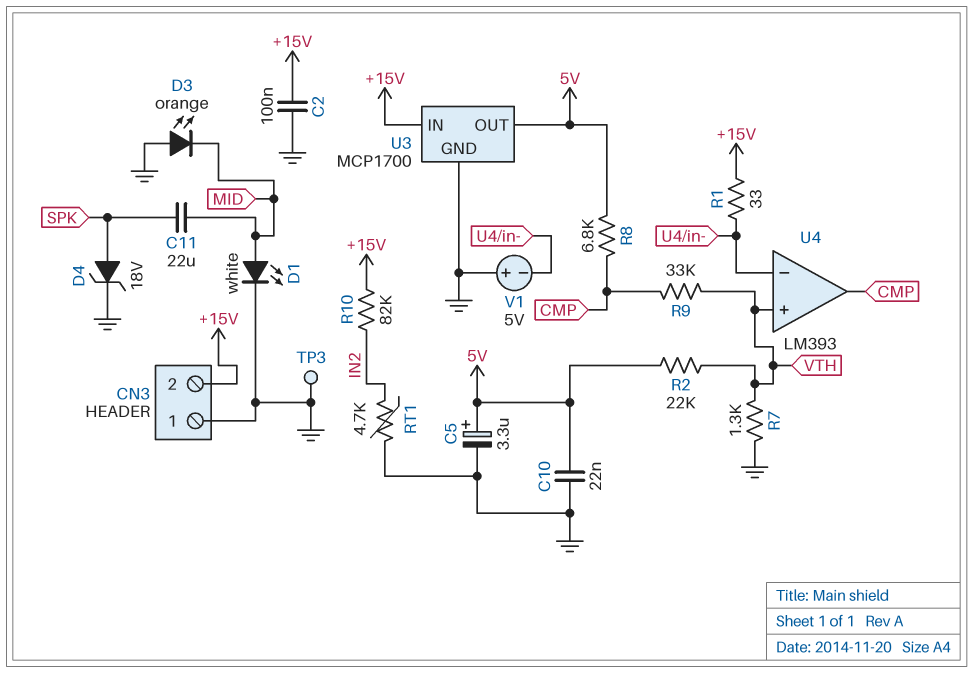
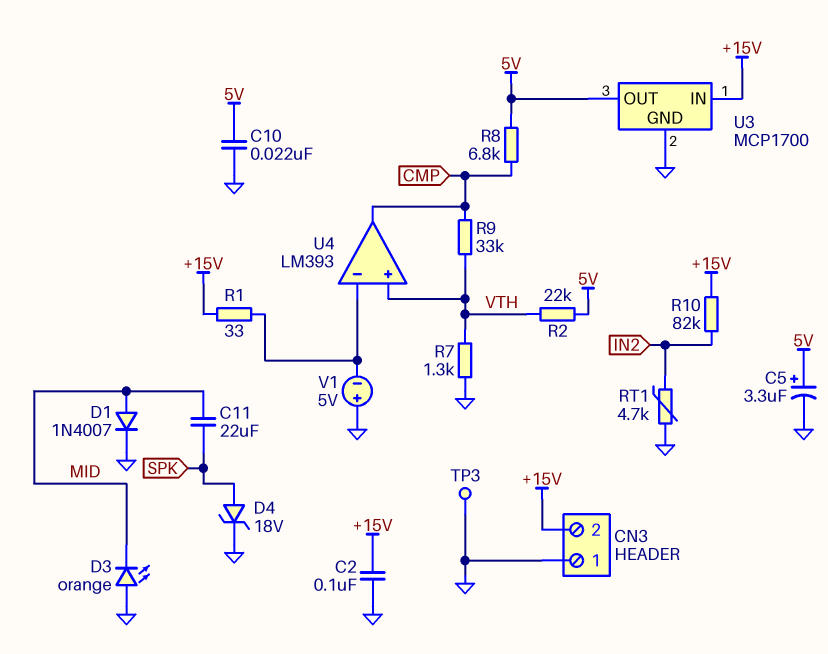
D1: LED white (A MID, K GND) -> diode 1N4007 (A MID, K GND)

